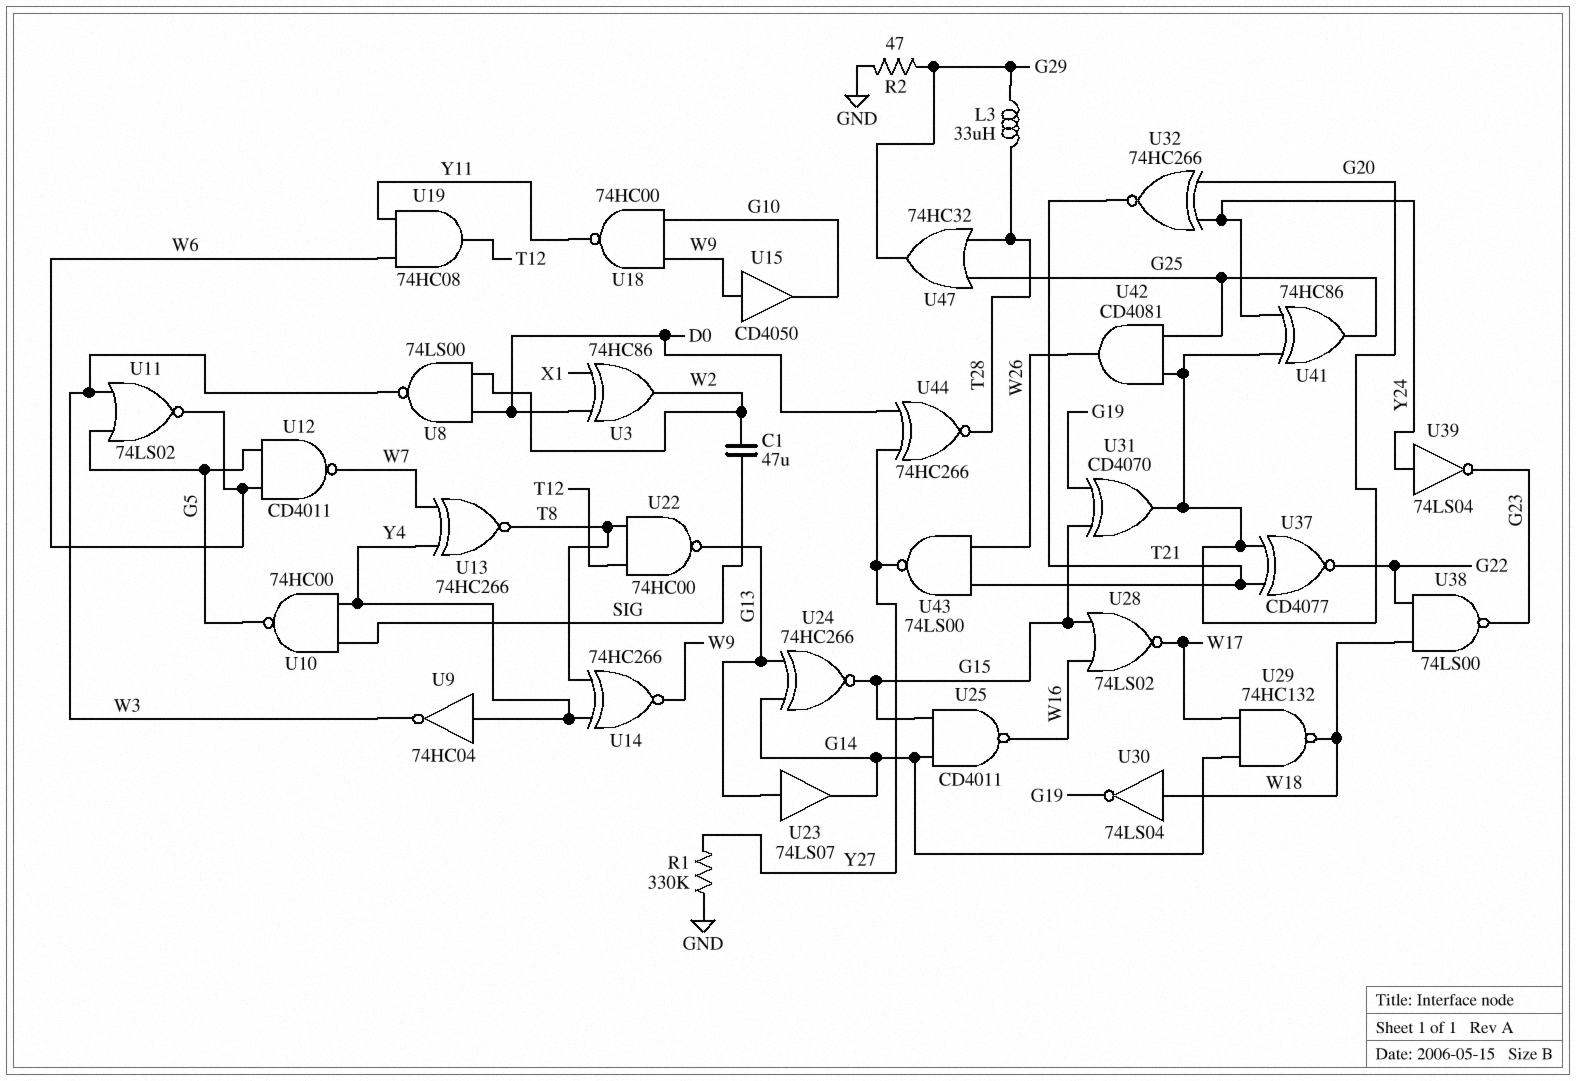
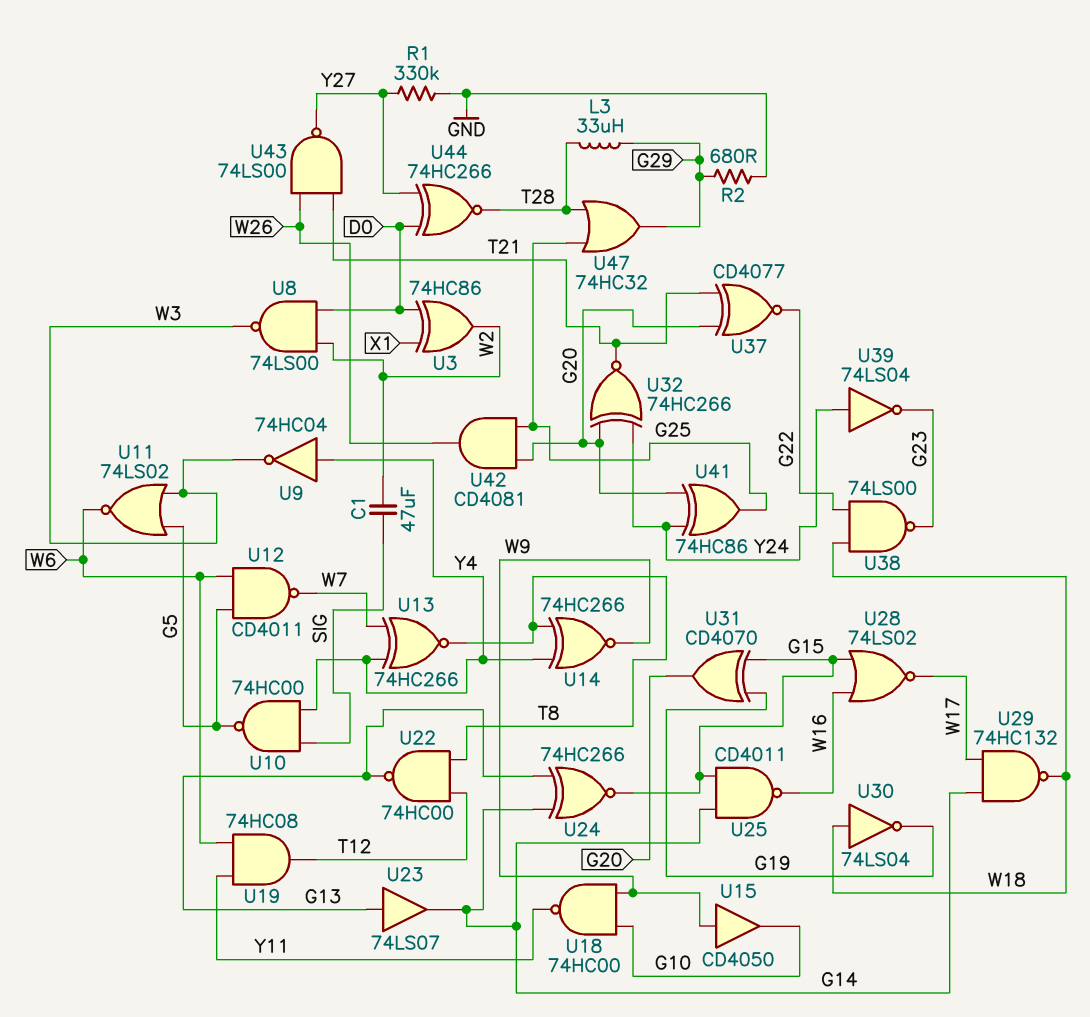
R2: 47 (G29, GND) -> 680 (G29, GND)

